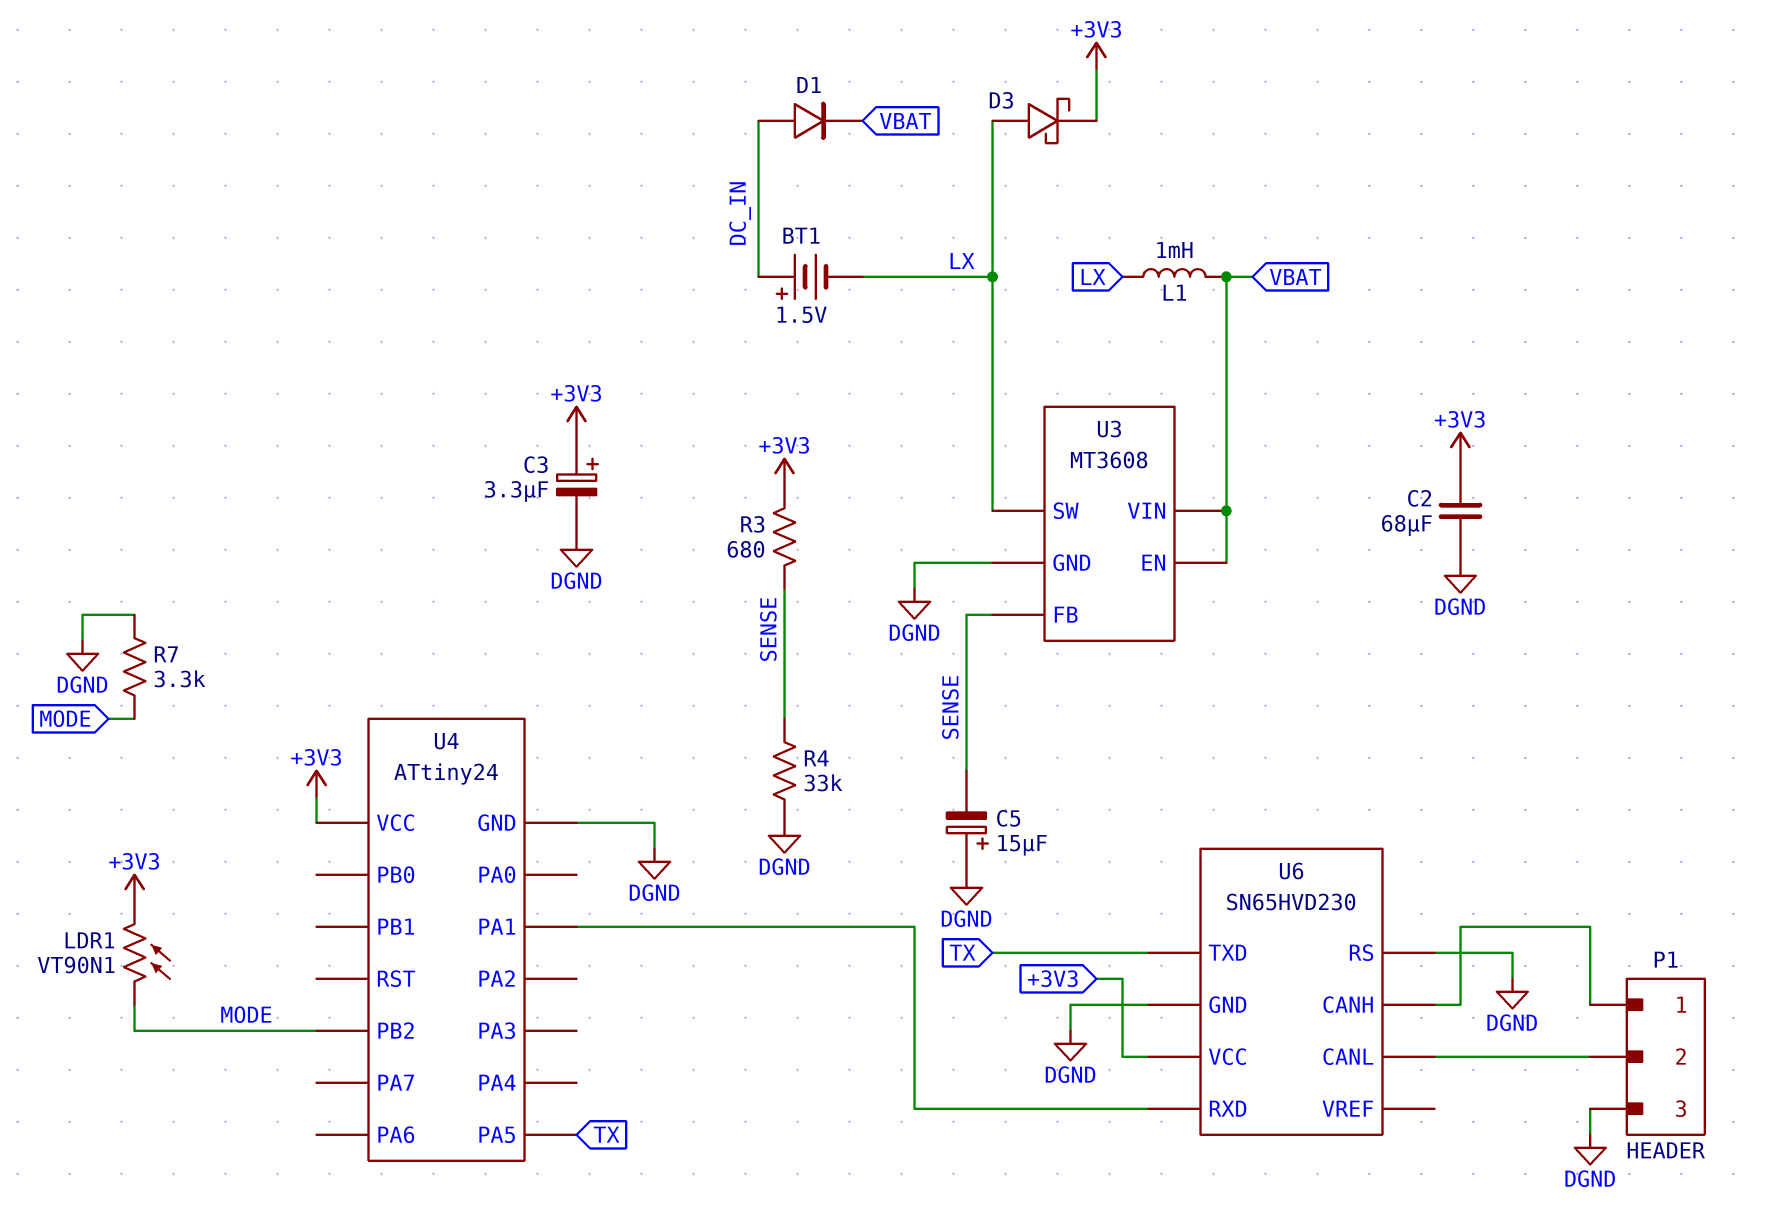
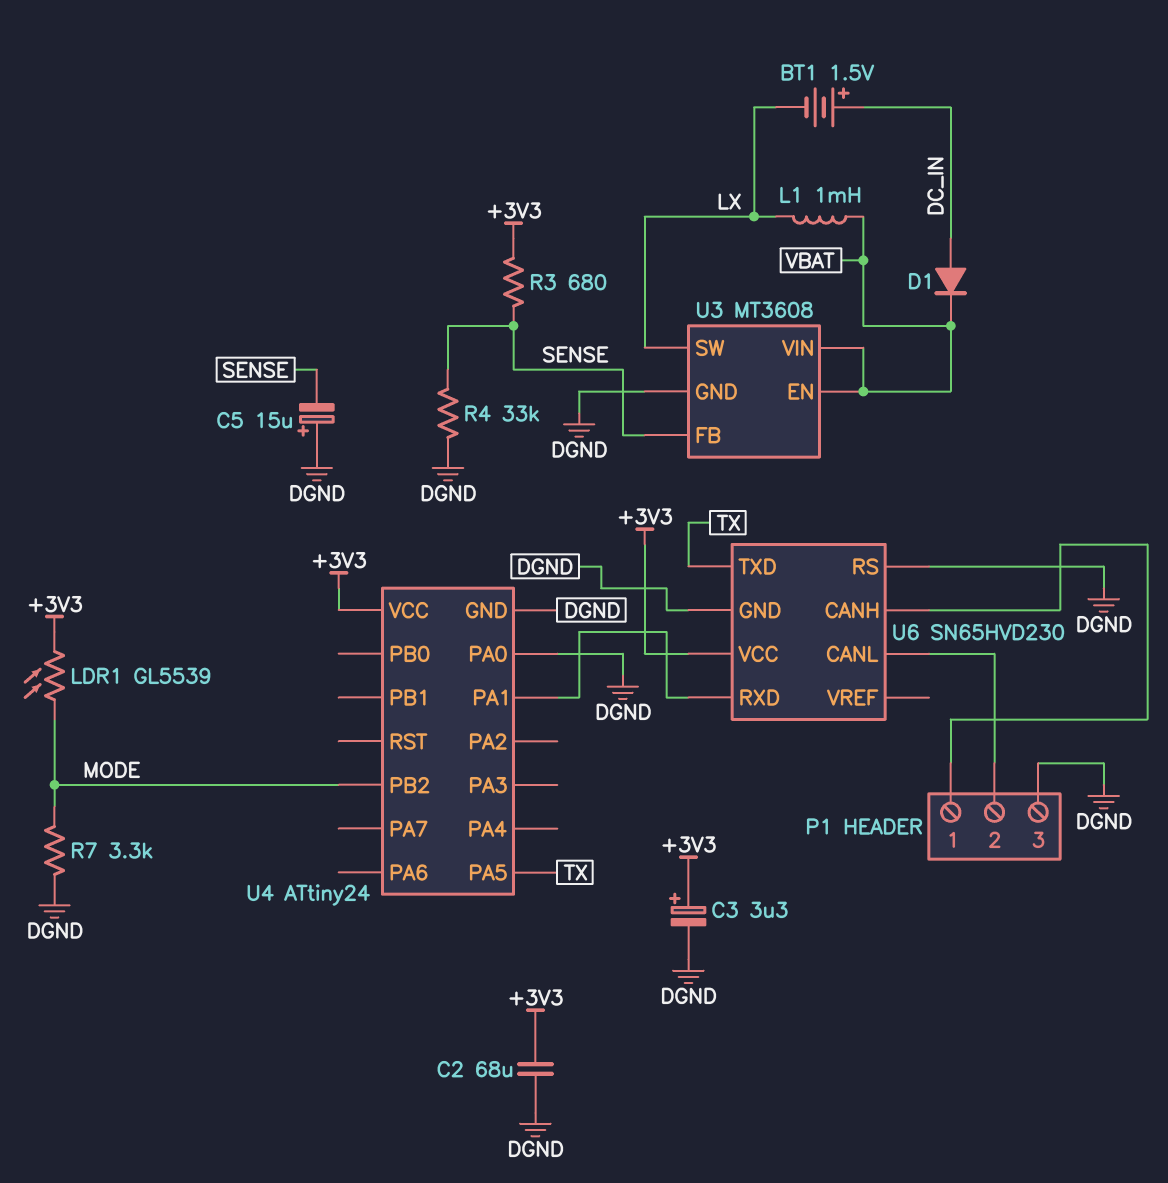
D3: schottky (A LX, K +3V3) -> none
LDR1: VT90N1 (+3V3, MODE) -> GL5539 (+3V3, MODE)
U4 pin PA0: none -> DGND

